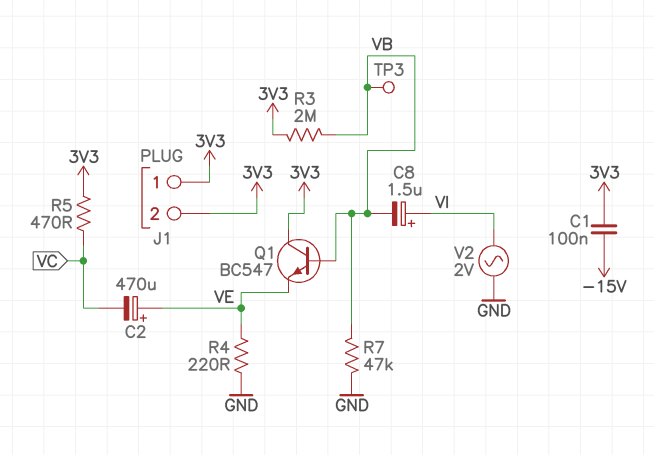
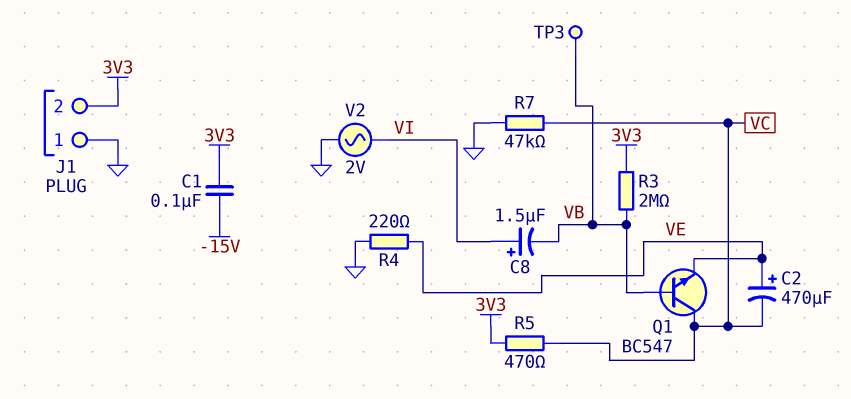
J1 pin 1: 3V3 -> GND
Q1: NPN BC547 (B VB, C 3V3, E VE) -> NPN BC547 (B VB, C VC, E VE)
R7: 47k (GND, VB) -> 47k (GND, VC)

